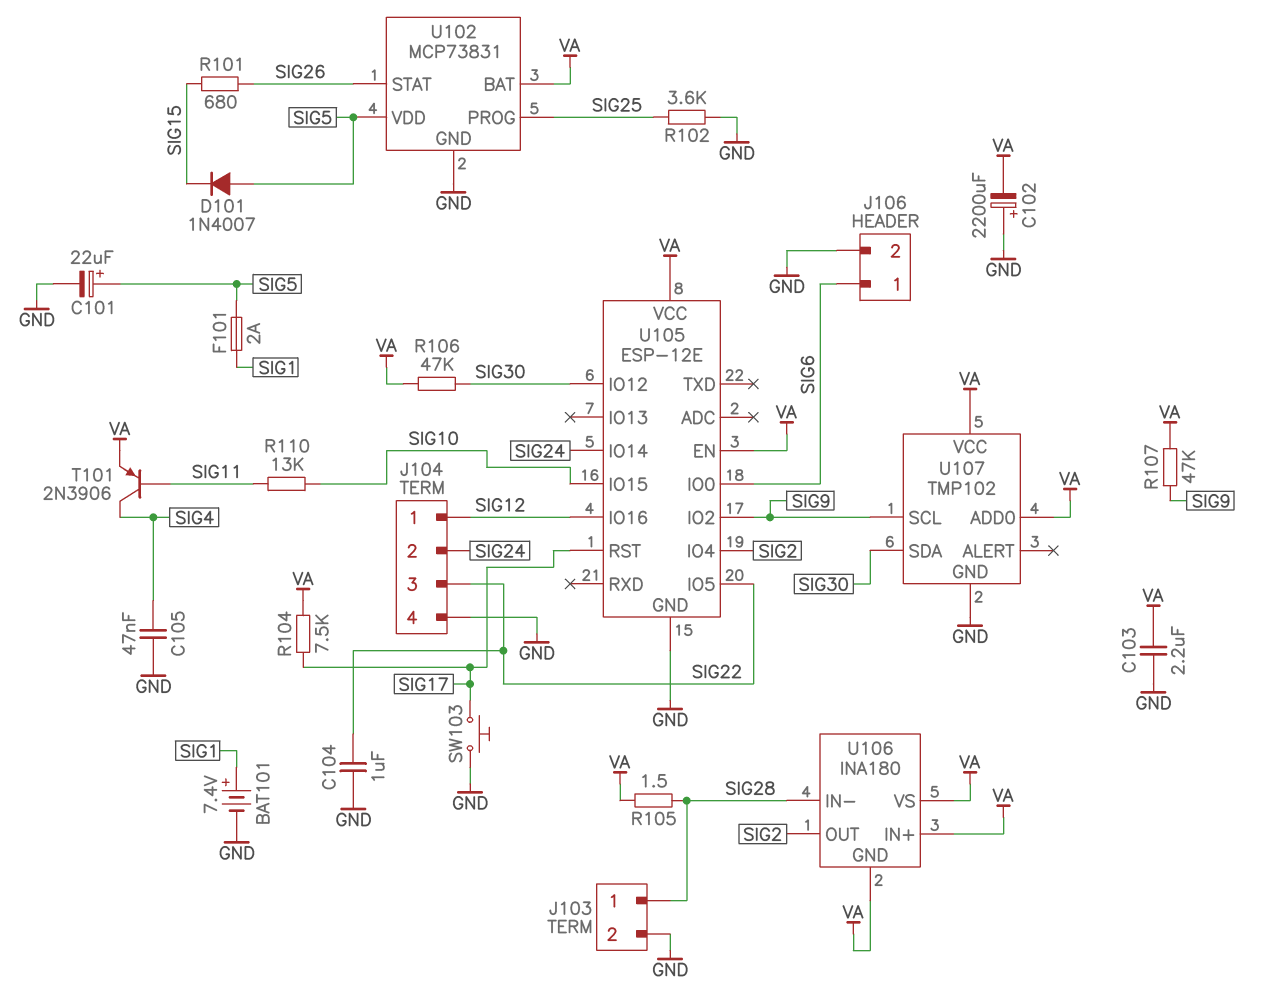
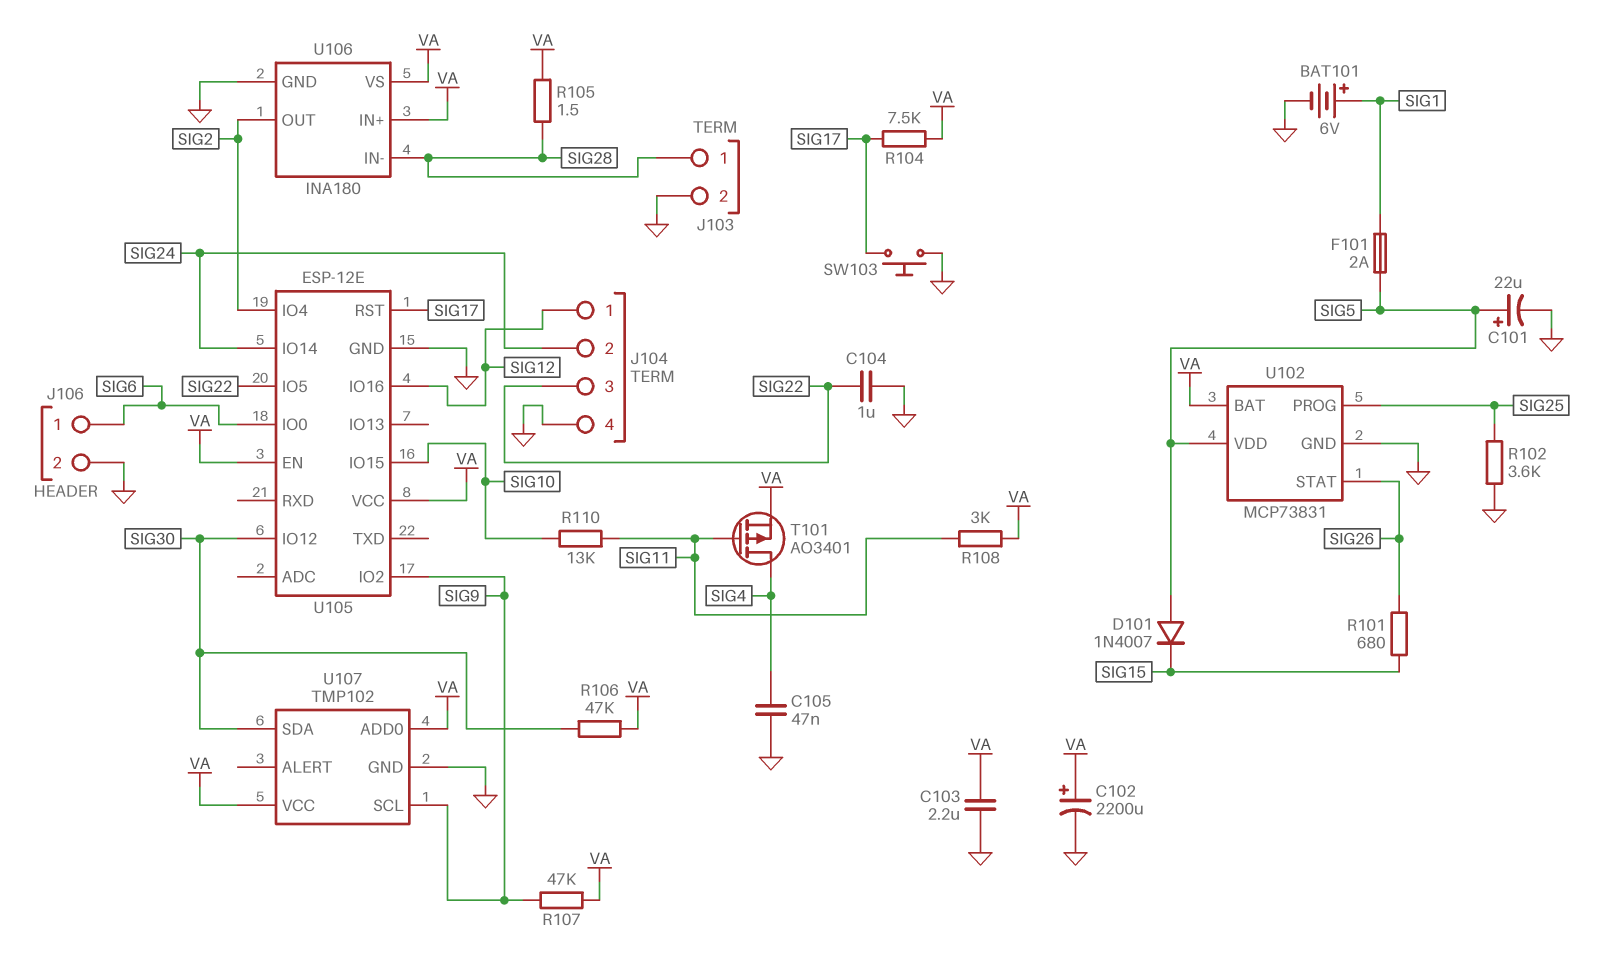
BAT101: 7.4V (plus SIG1, minus GND) -> 6V (plus SIG1, minus GND)
C102: 2200uF (plus GND, minus VA) -> 2200uF (plus VA, minus GND)
R108: none -> 3k (SIG11, VA)
T101: PNP 2N3906 (B SIG11, C SIG4, E VA) -> PMOS AO3401 (G SIG11, D SIG4, S VA)
U106 pin GND: VA -> GND

